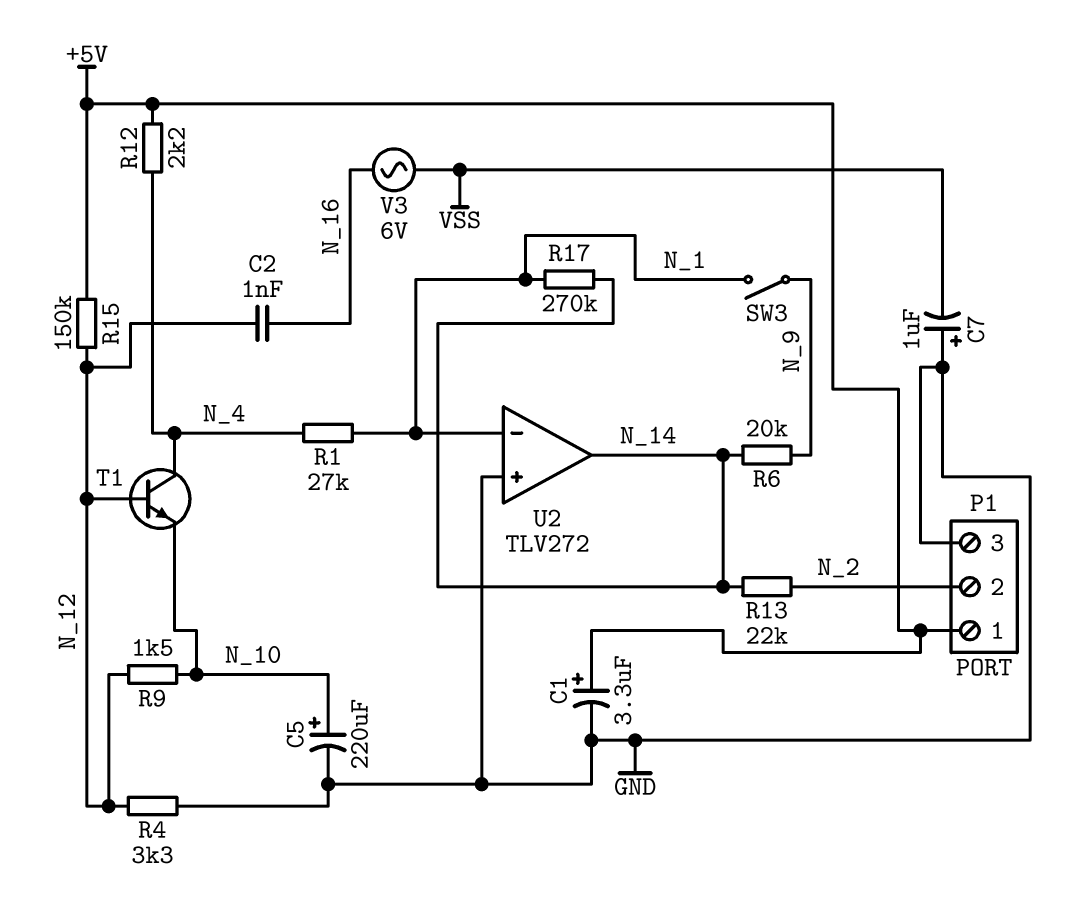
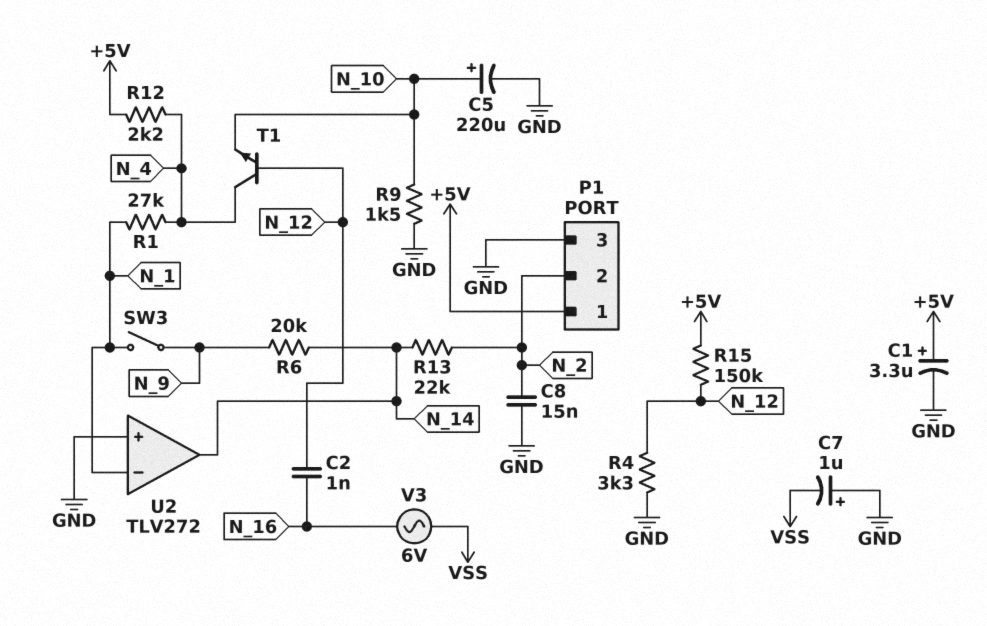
C8: none -> 15nF (GND, N_2)
R9: 1.5k (N_10, N_12) -> 1.5k (GND, N_10)
R17: 270k (N_1, N_14) -> none

